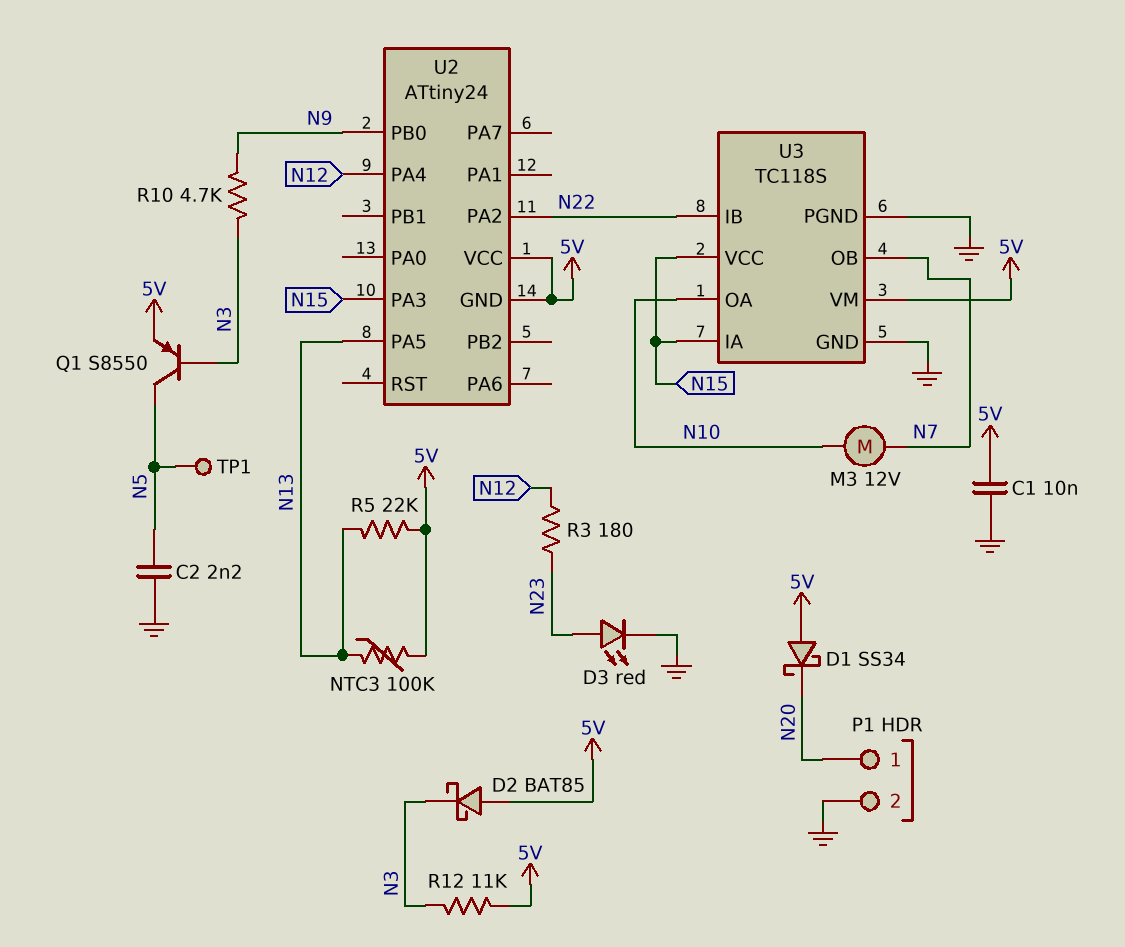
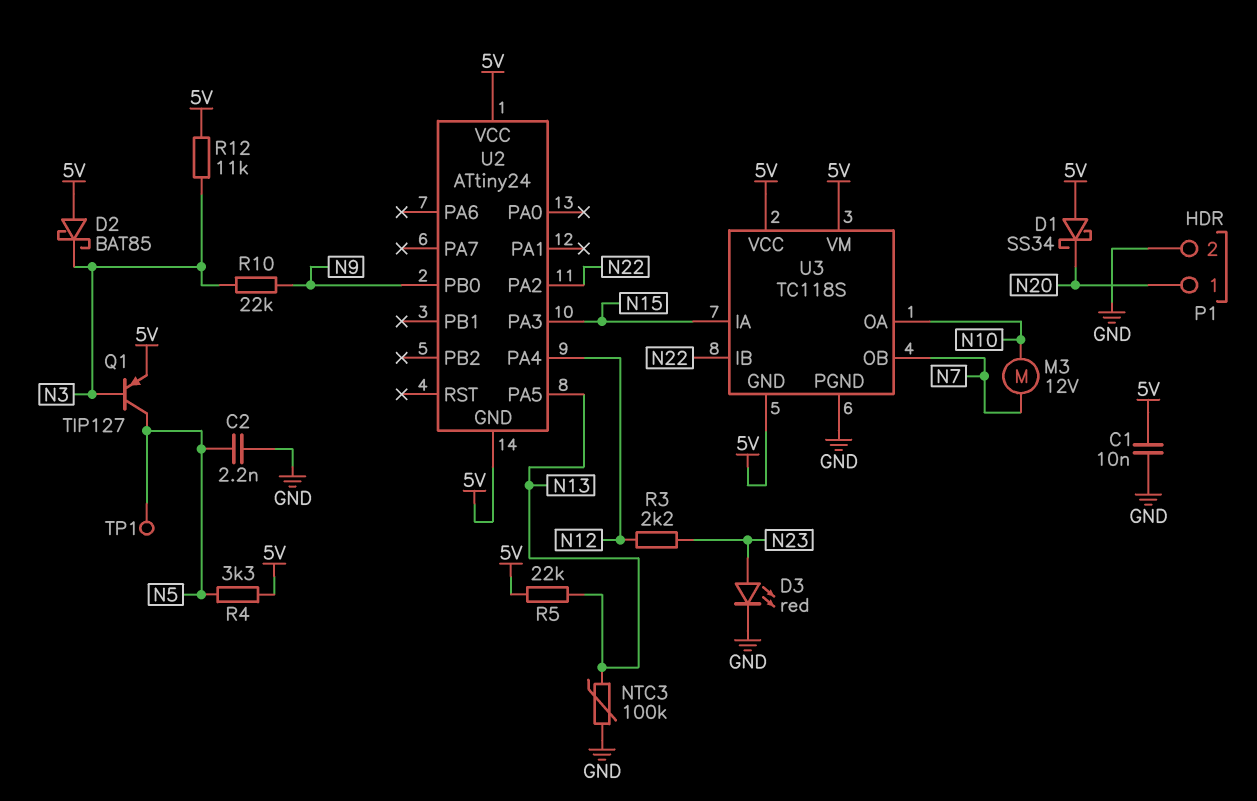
NTC3: 100k (5V, N13) -> 100k (GND, N13)
Q1: PNP S8550 (B N3, C N5, E 5V) -> PNP TIP127 (B N3, C N5, E 5V)
R3: 180 (N12, N23) -> 2.2k (N12, N23)
R4: none -> 3.3k (5V, N5)
R10: 4.7k (N3, N9) -> 22k (N3, N9)
U3 pin GND: GND -> 5V
U3 pin VCC: N15 -> 5V

